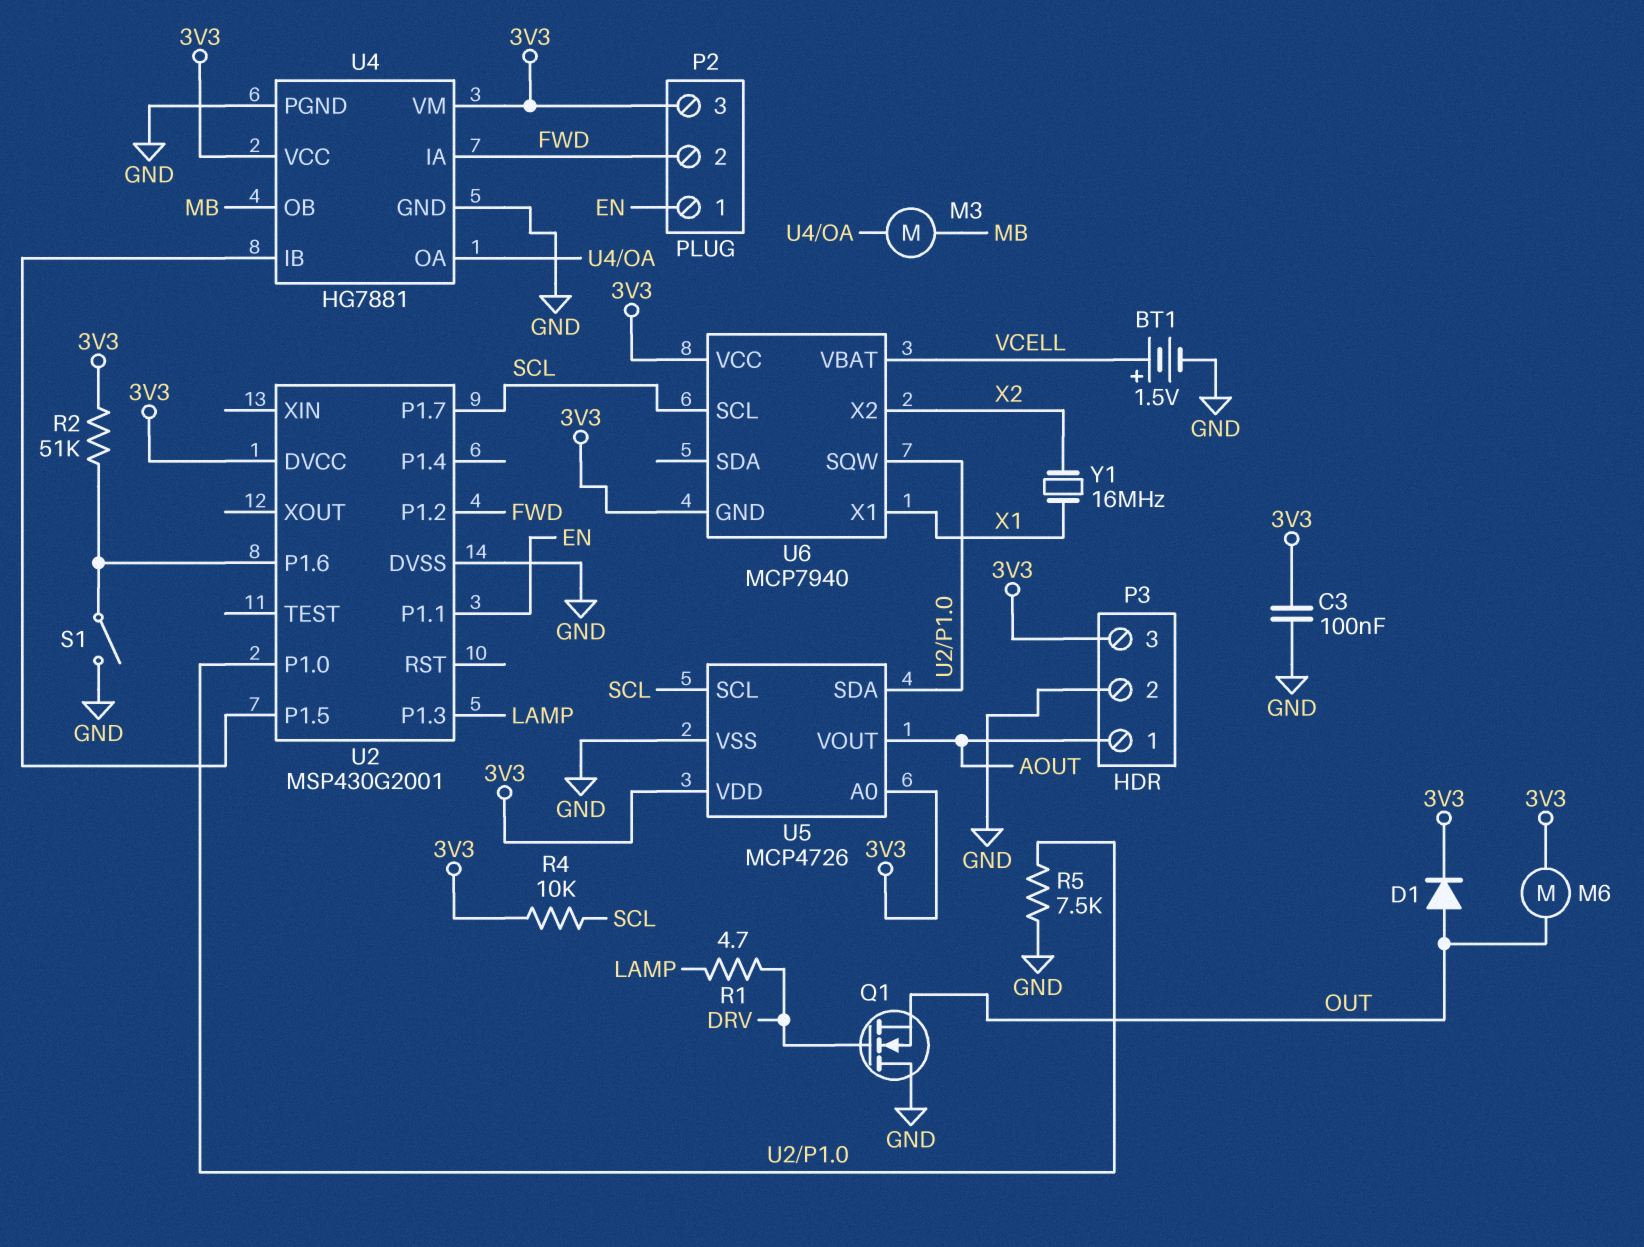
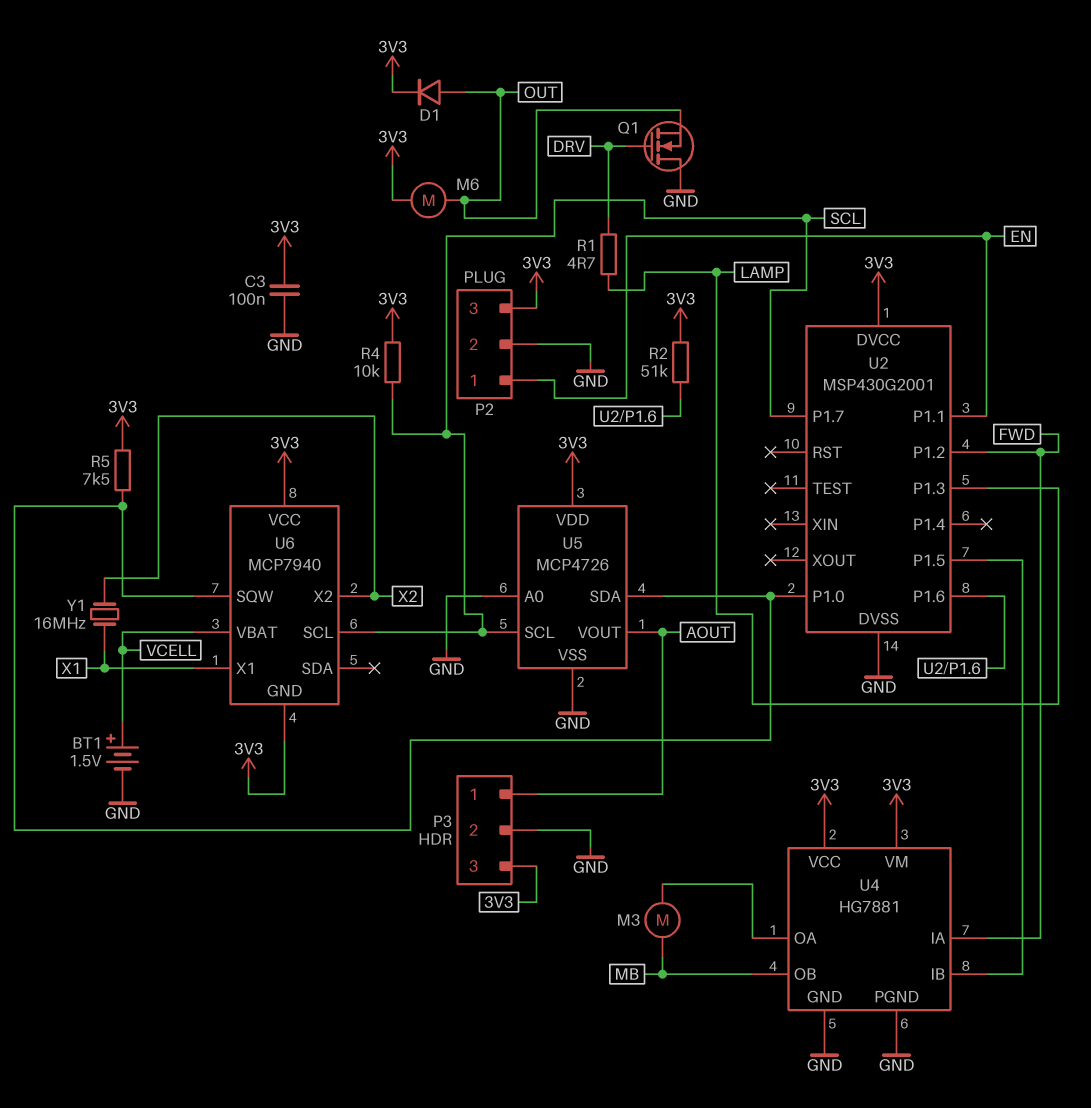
P2 pin 2: FWD -> GND
R5: 7.5k (GND, U2/P1.0) -> 7.5k (3V3, U2/P1.0)
S1: switch (GND, U2/P1.6) -> none
U5 pin A0: 3V3 -> GND

